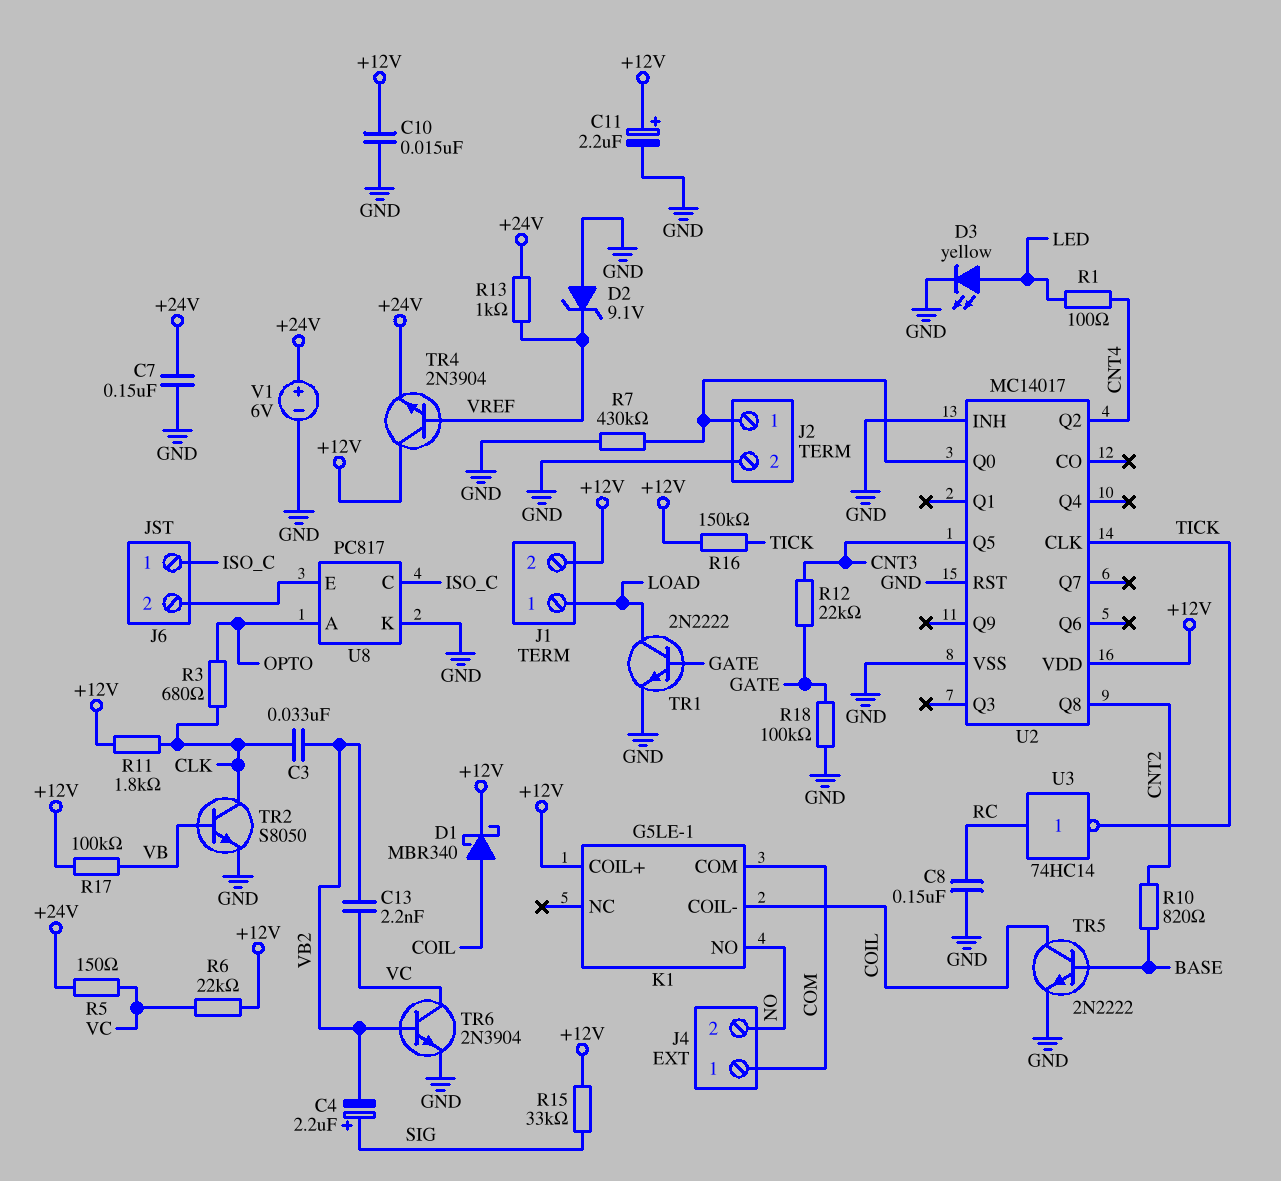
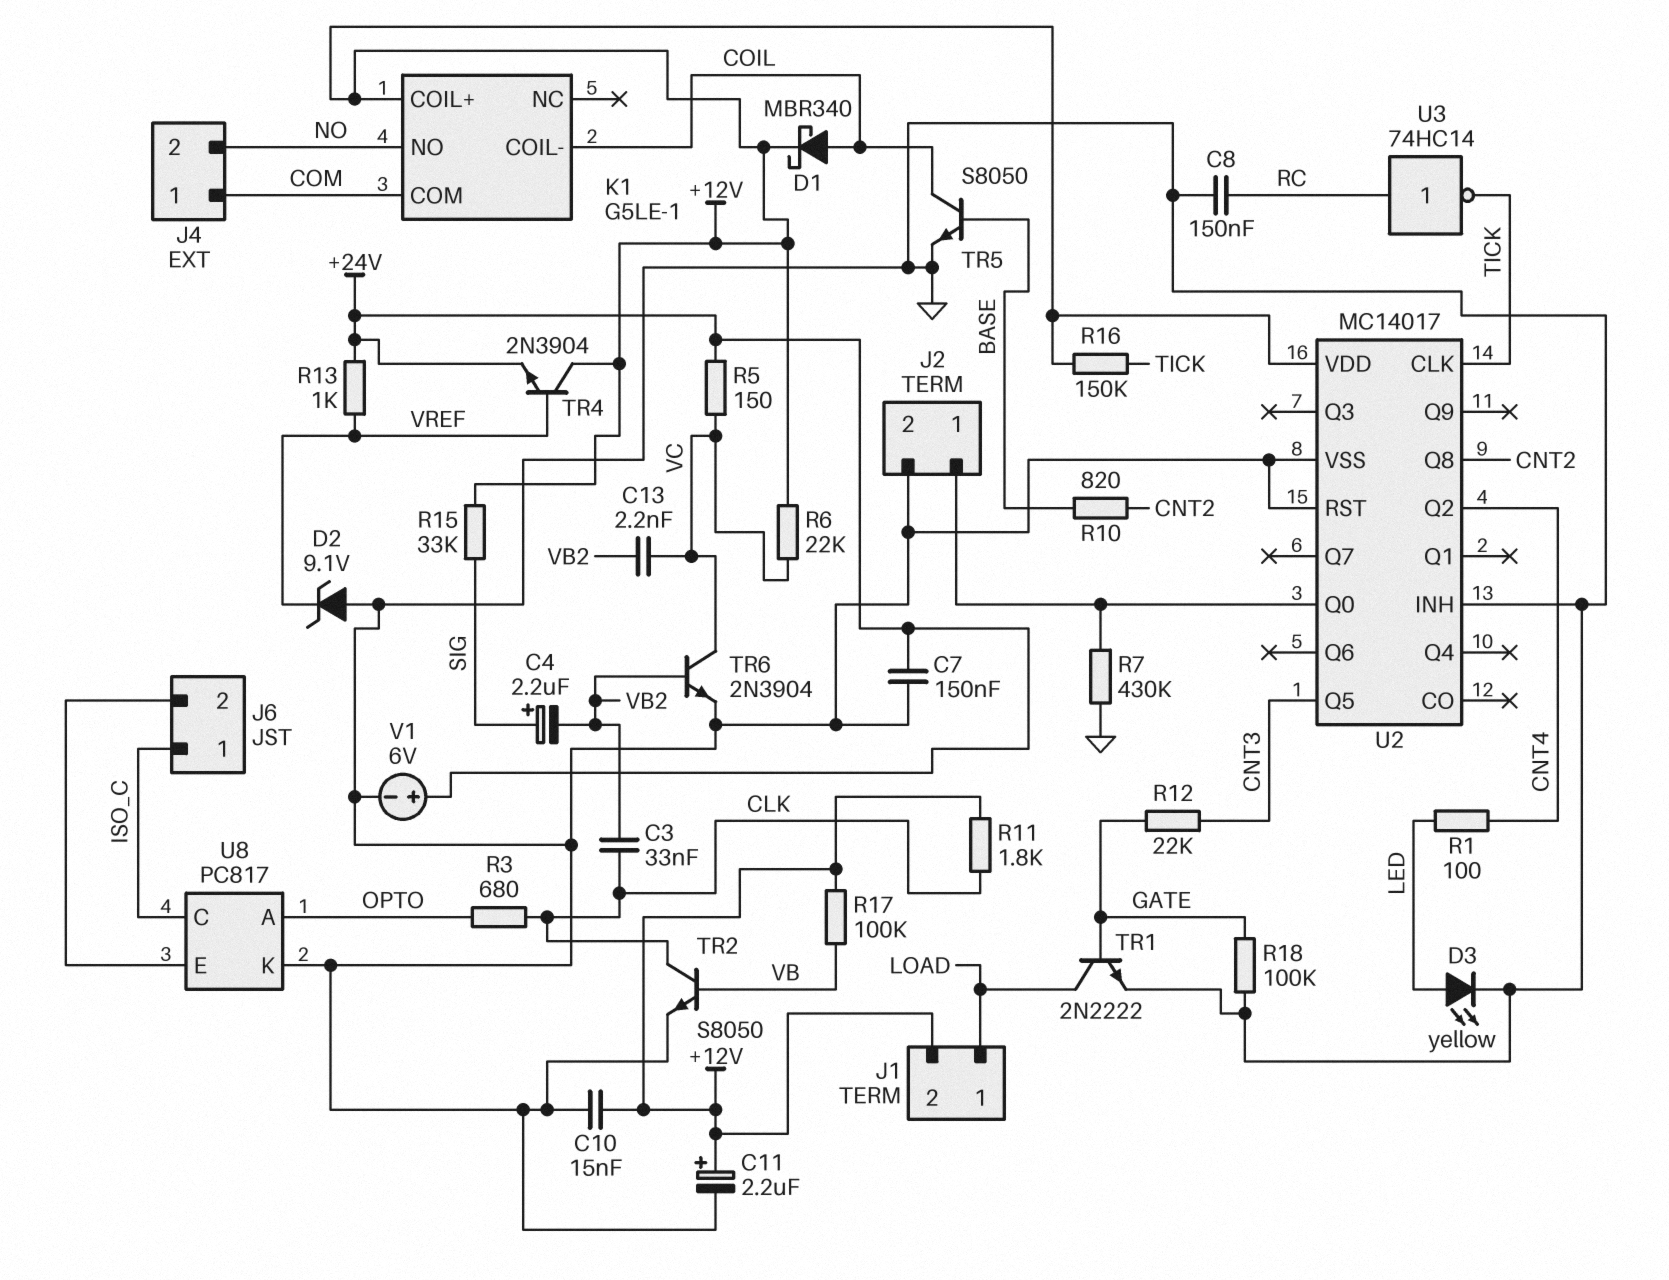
TR5: NPN 2N2222 (B BASE, C COIL, E GND) -> NPN S8050 (B BASE, C COIL, E GND)

